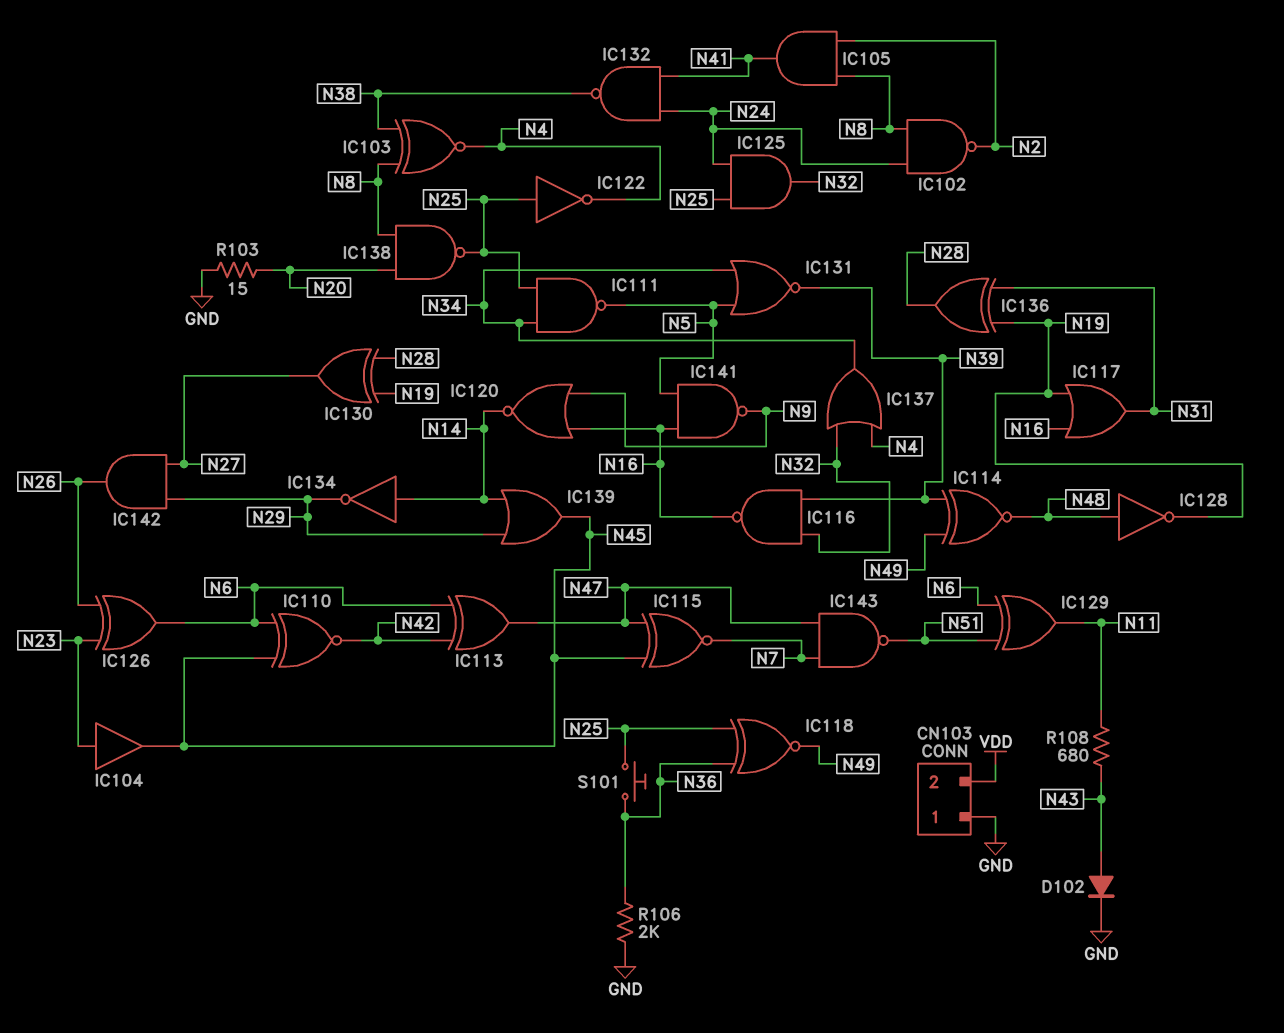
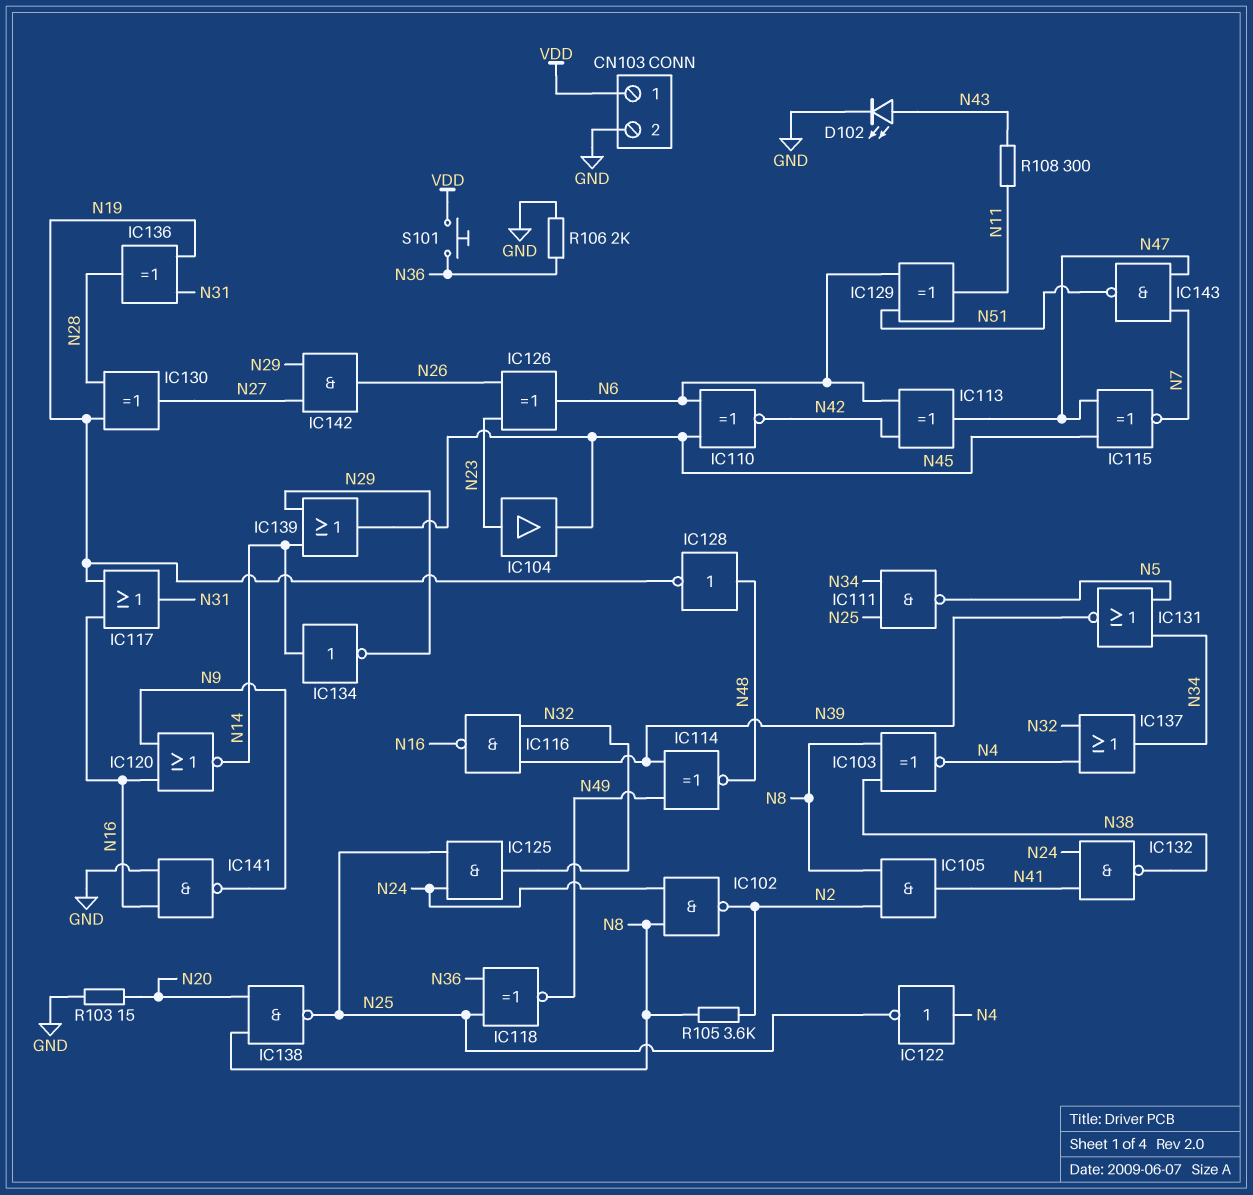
CN103 pin 1: GND -> VDD
CN103 pin 2: VDD -> GND
D102: diode (A N43, K GND) -> LED (A N43, K GND)
IC122: NOT (in N25, out N4) -> NOT (in N4, out N25)
IC141: NAND (in N5, in N16, out N9) -> NAND (in GND, in N16, out N9)
R105: none -> 3.6k (N2, N8)
R108: 680 (N11, N43) -> 300 (N11, N43)
S101: button (N25, N36) -> button (N36, VDD)

